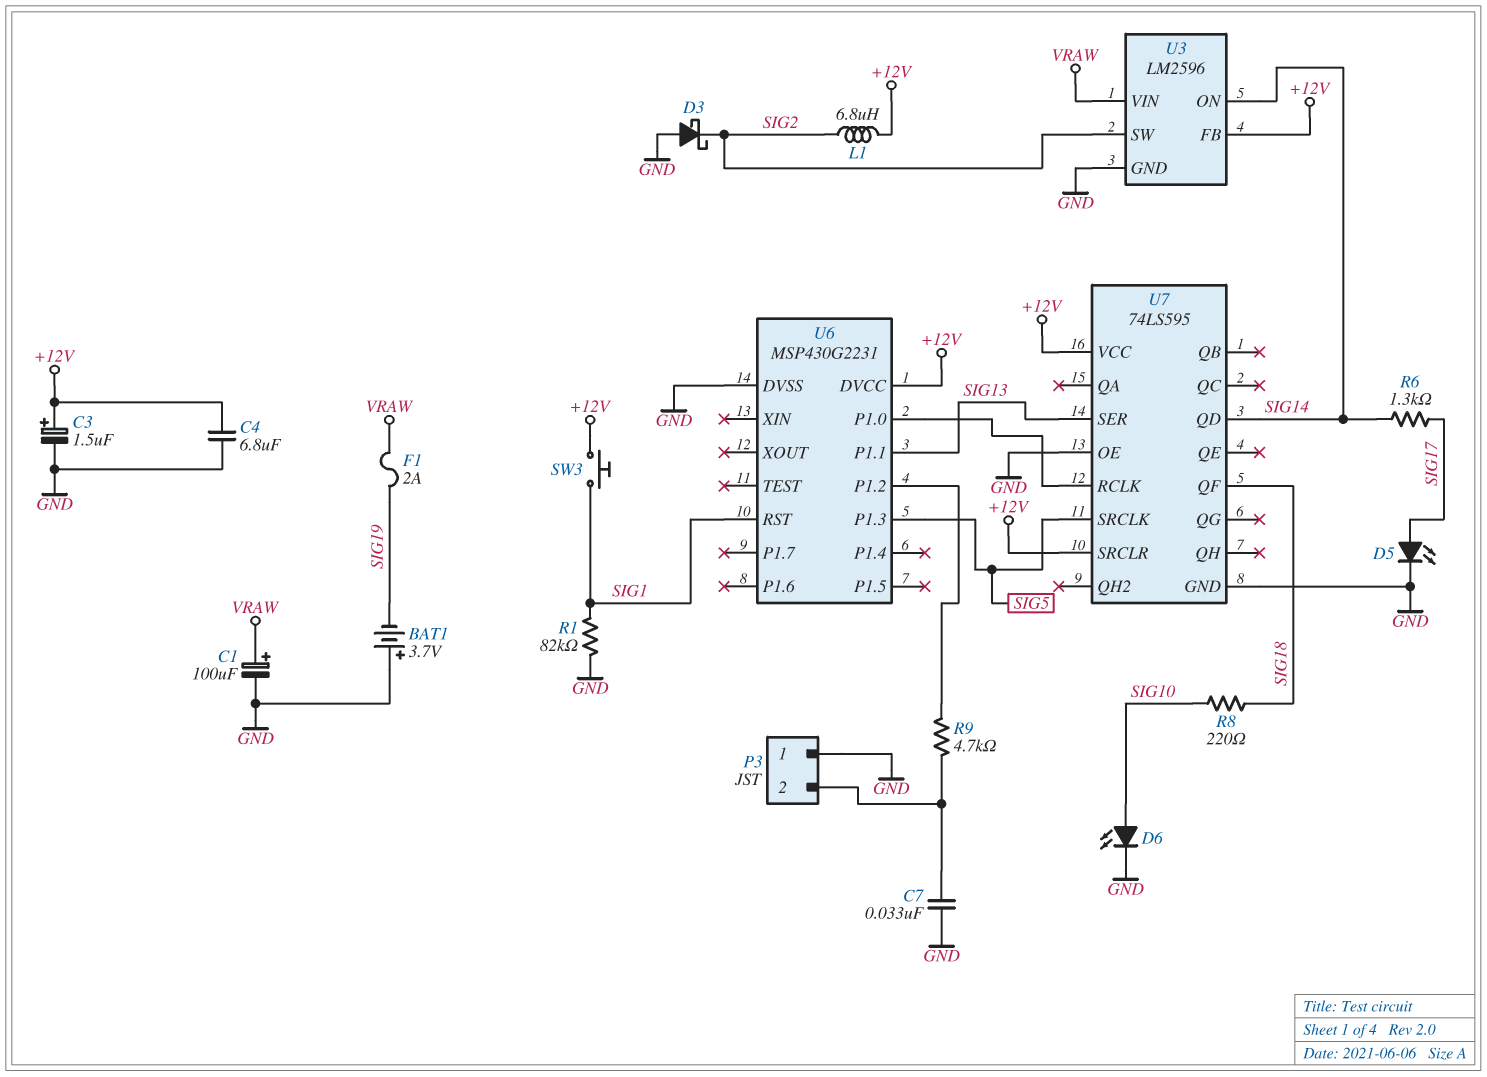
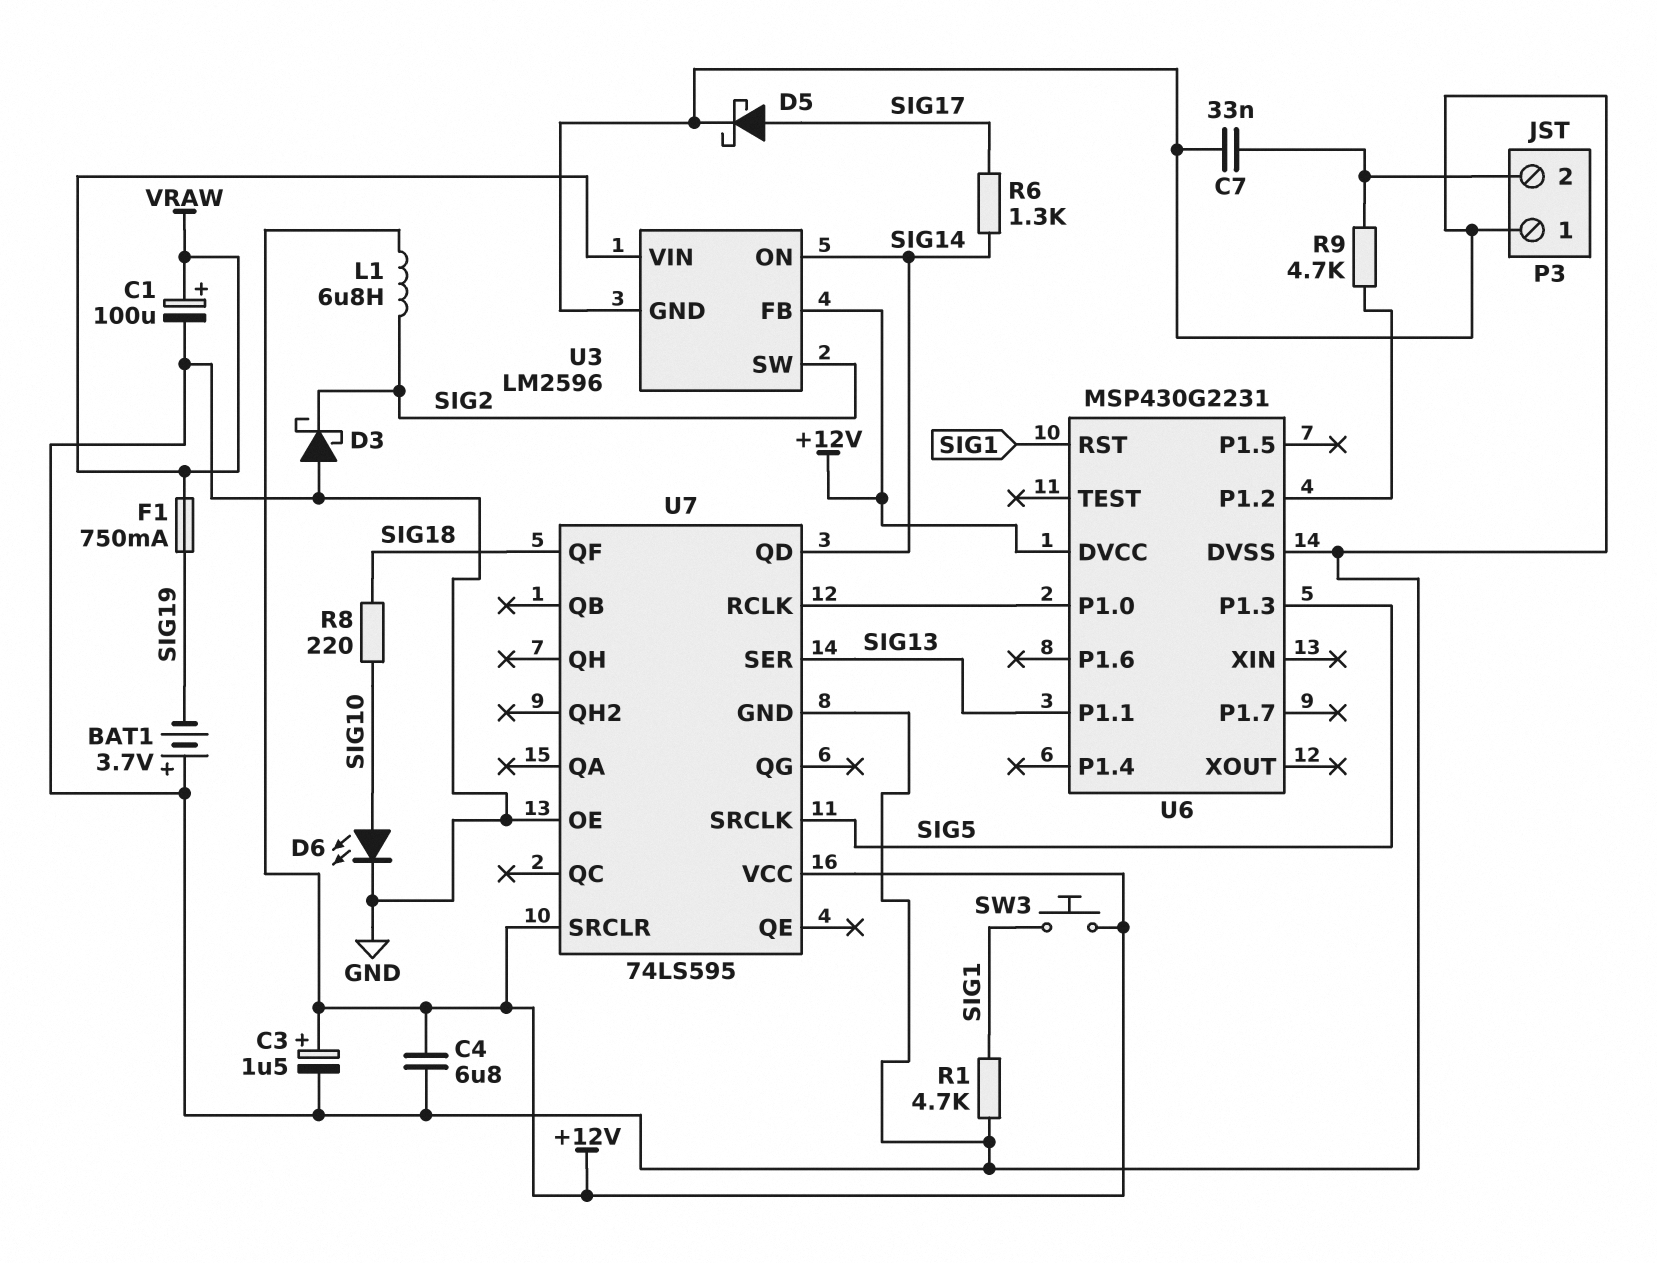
D5: LED (A SIG17, K GND) -> schottky (A SIG17, K GND)
F1: 2A (SIG19, VRAW) -> 750mA (SIG19, VRAW)
R1: 82k (GND, SIG1) -> 4.7k (GND, SIG1)

